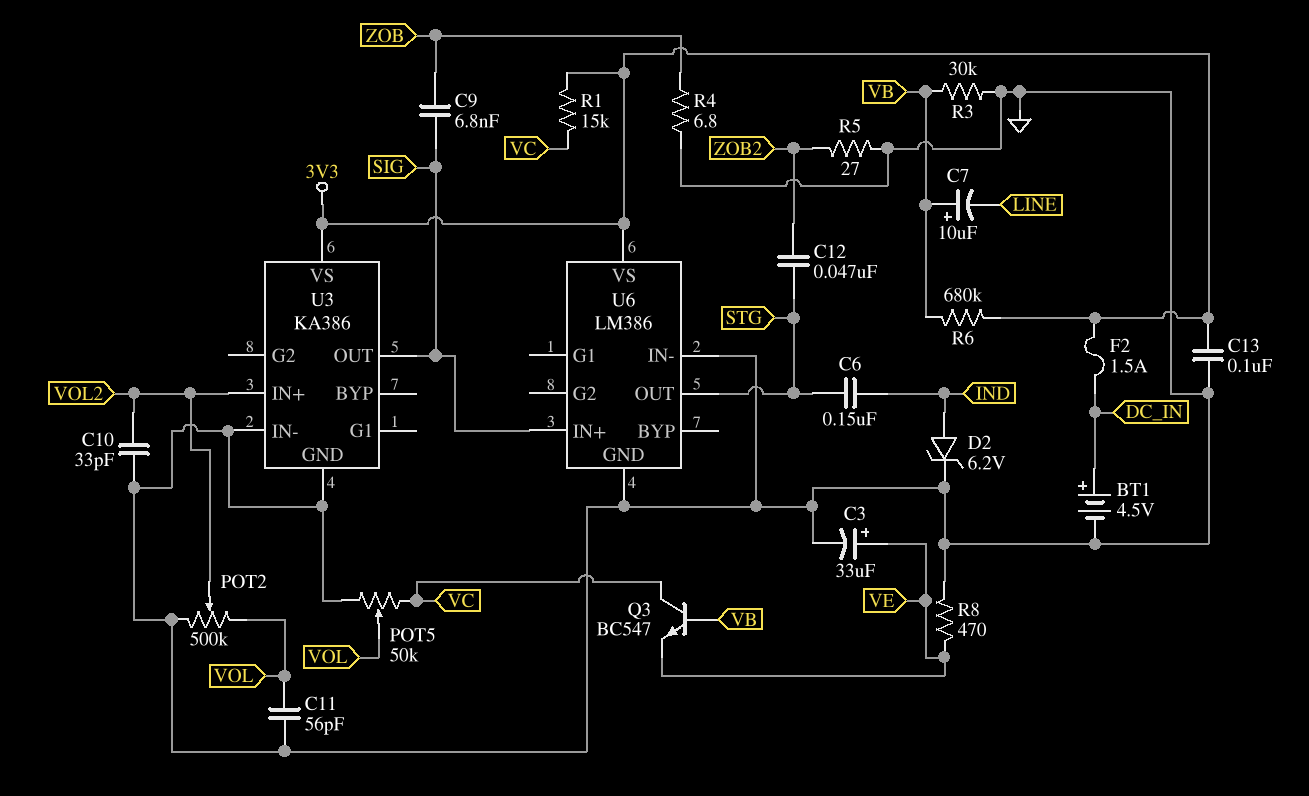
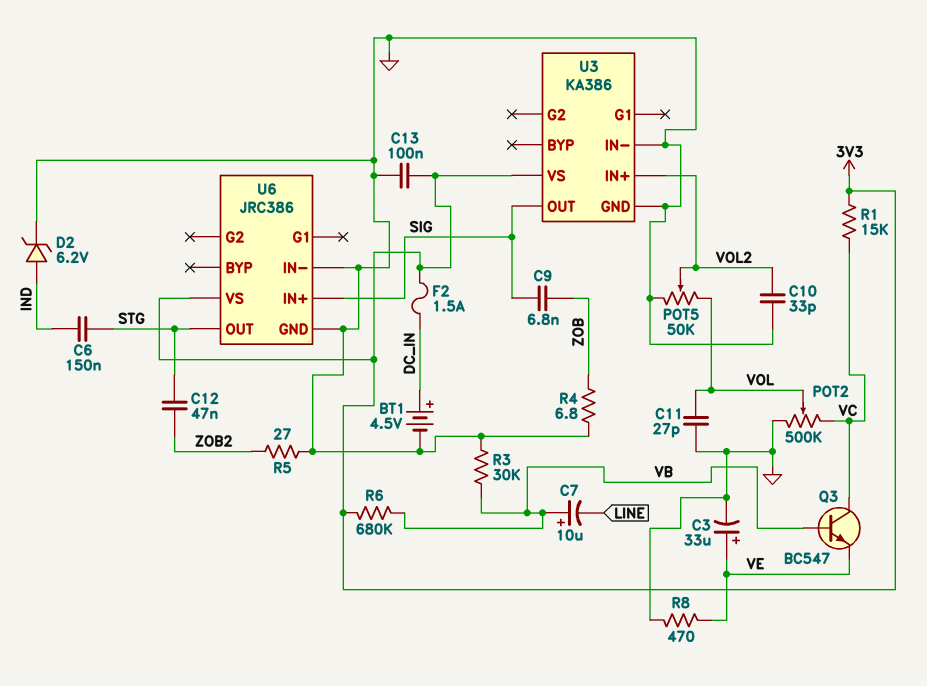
C11: 56pF (GND, VOL) -> 27pF (GND, VOL)
POT2: 500k (GND, VOL, wiper VOL2) -> 500k (GND, VC, wiper VOL)
POT5: 50k (GND, VC, wiper VOL) -> 50k (GND, VOL, wiper VOL2)
U6: LM386 -> JRC386

